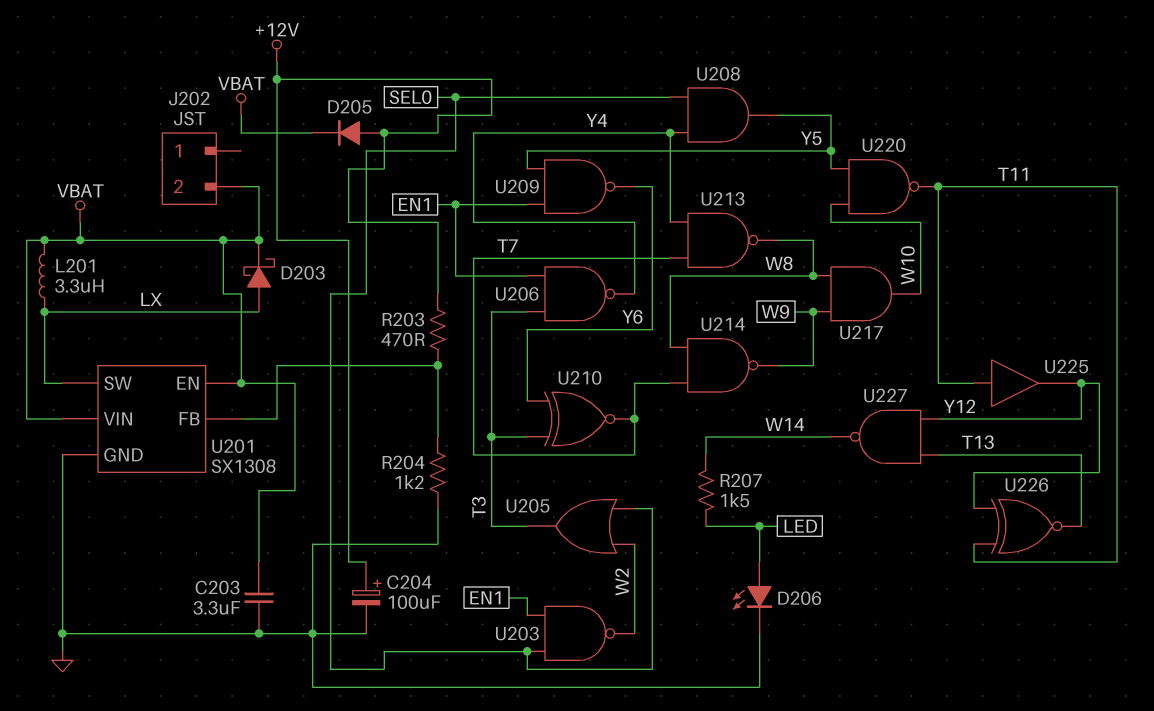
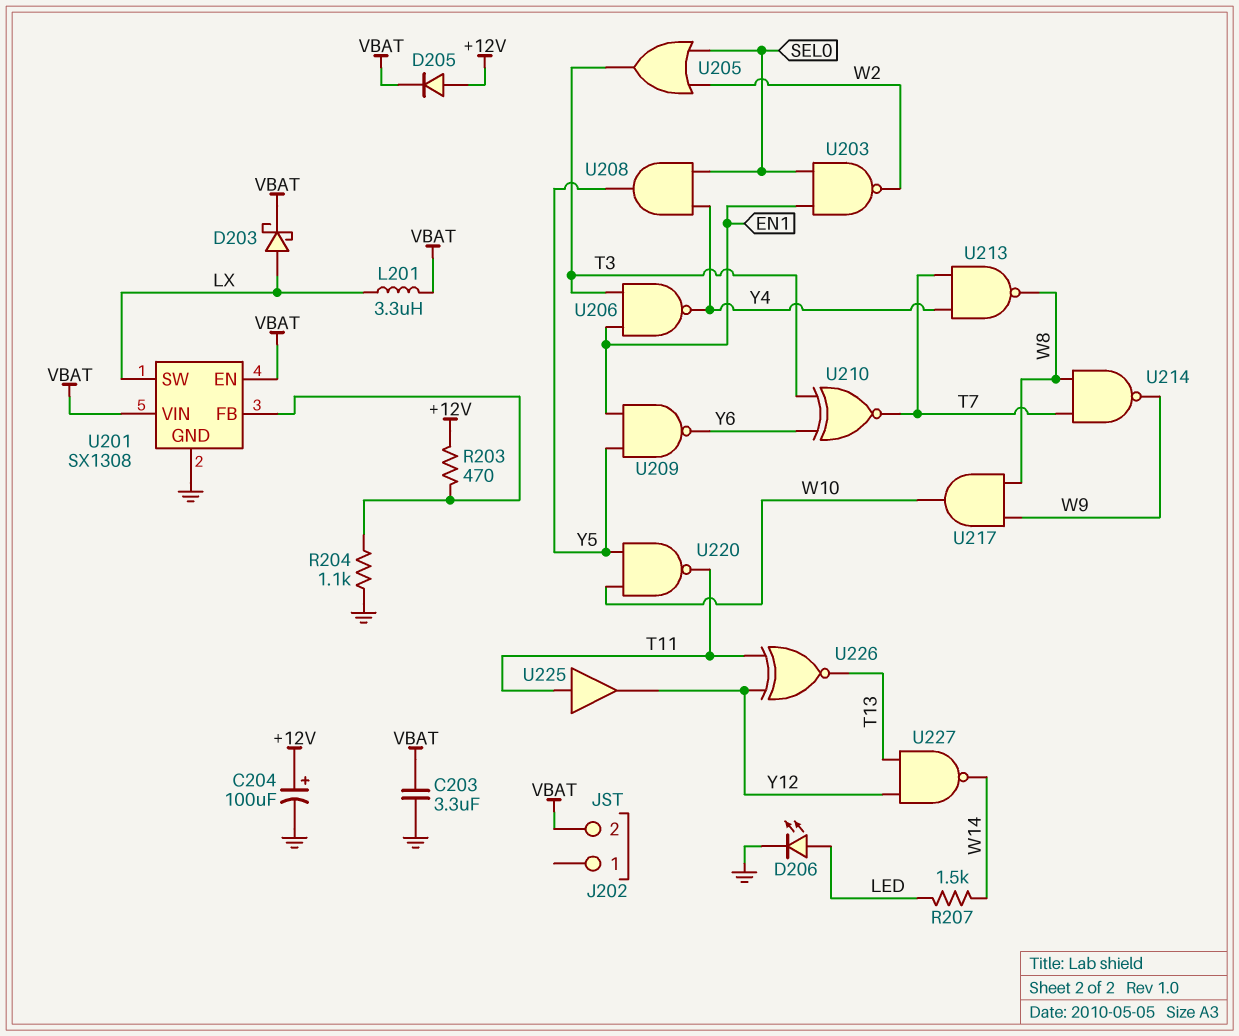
R204: 1.2k (GND, U201/FB) -> 1.1k (GND, U201/FB)

